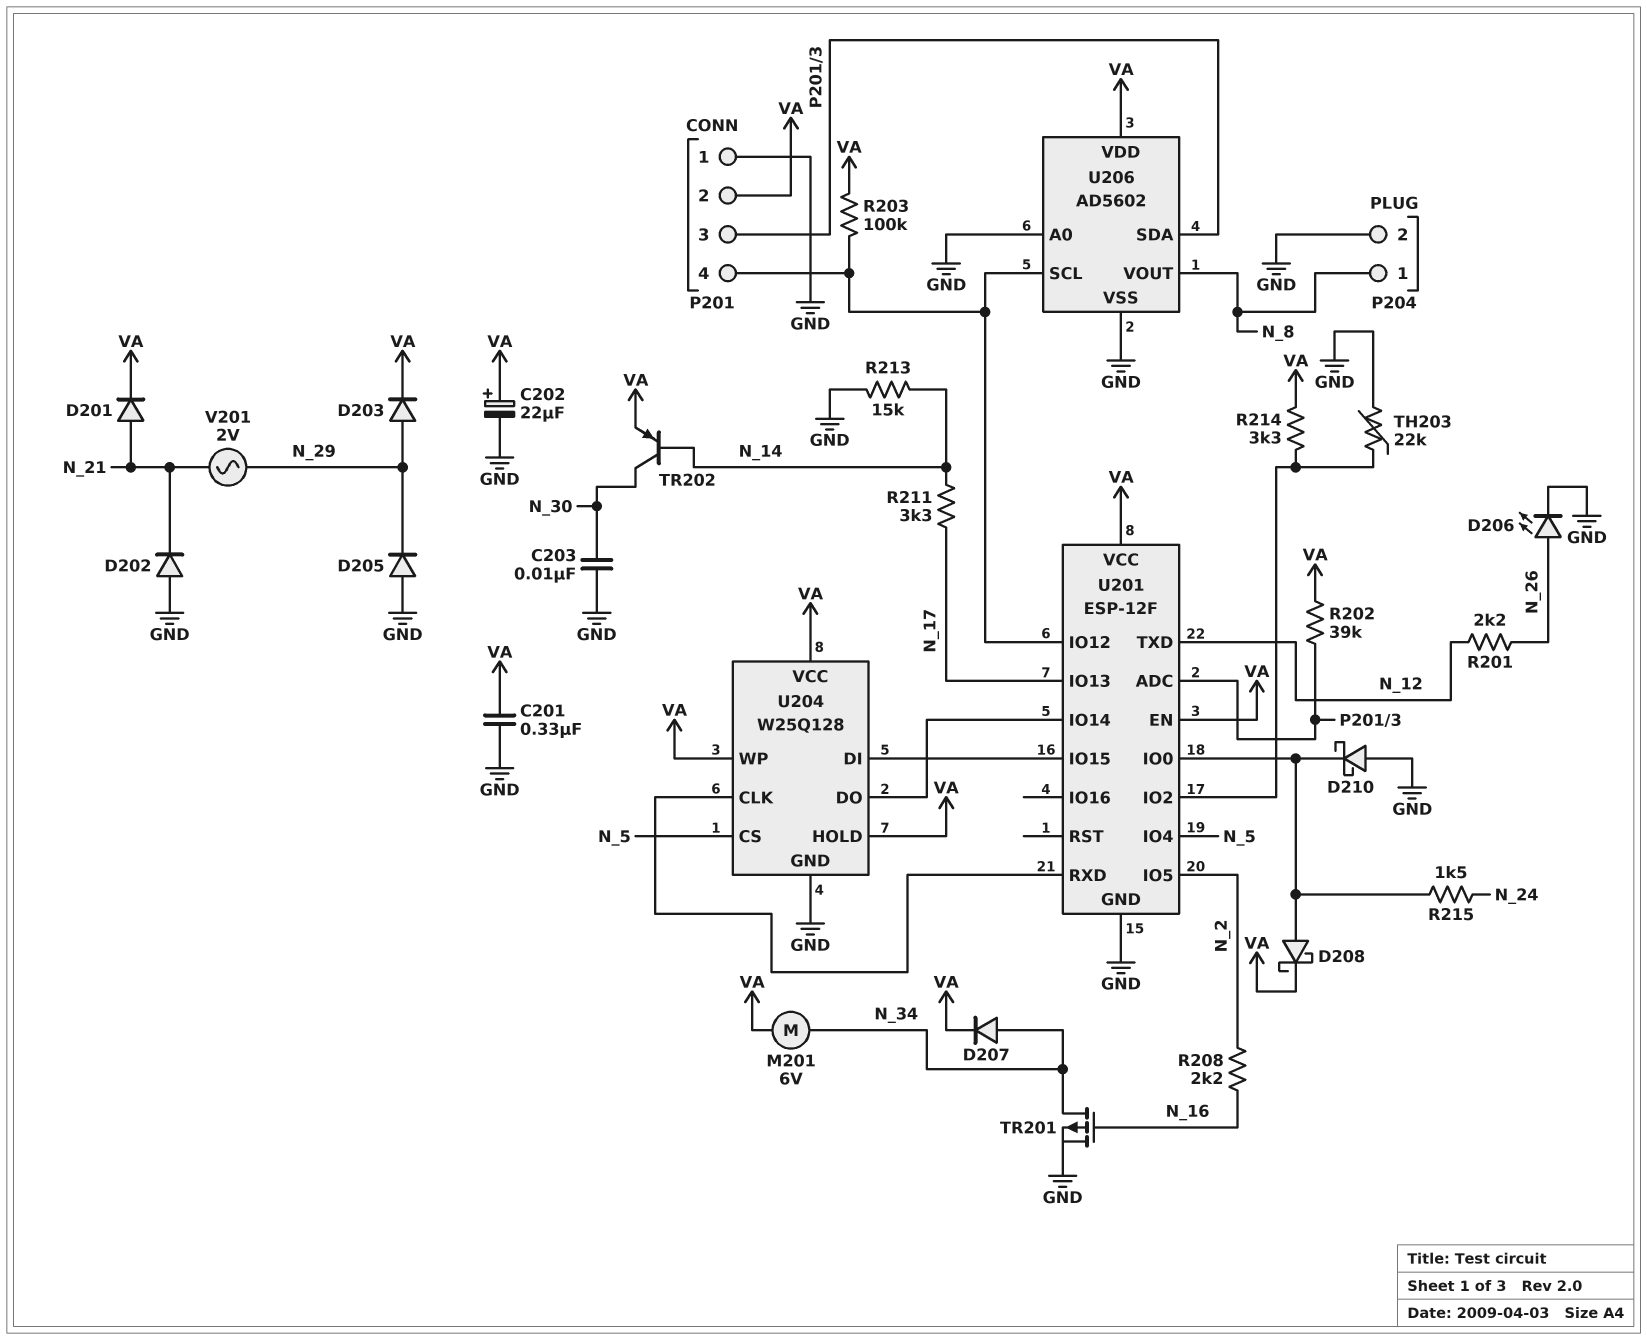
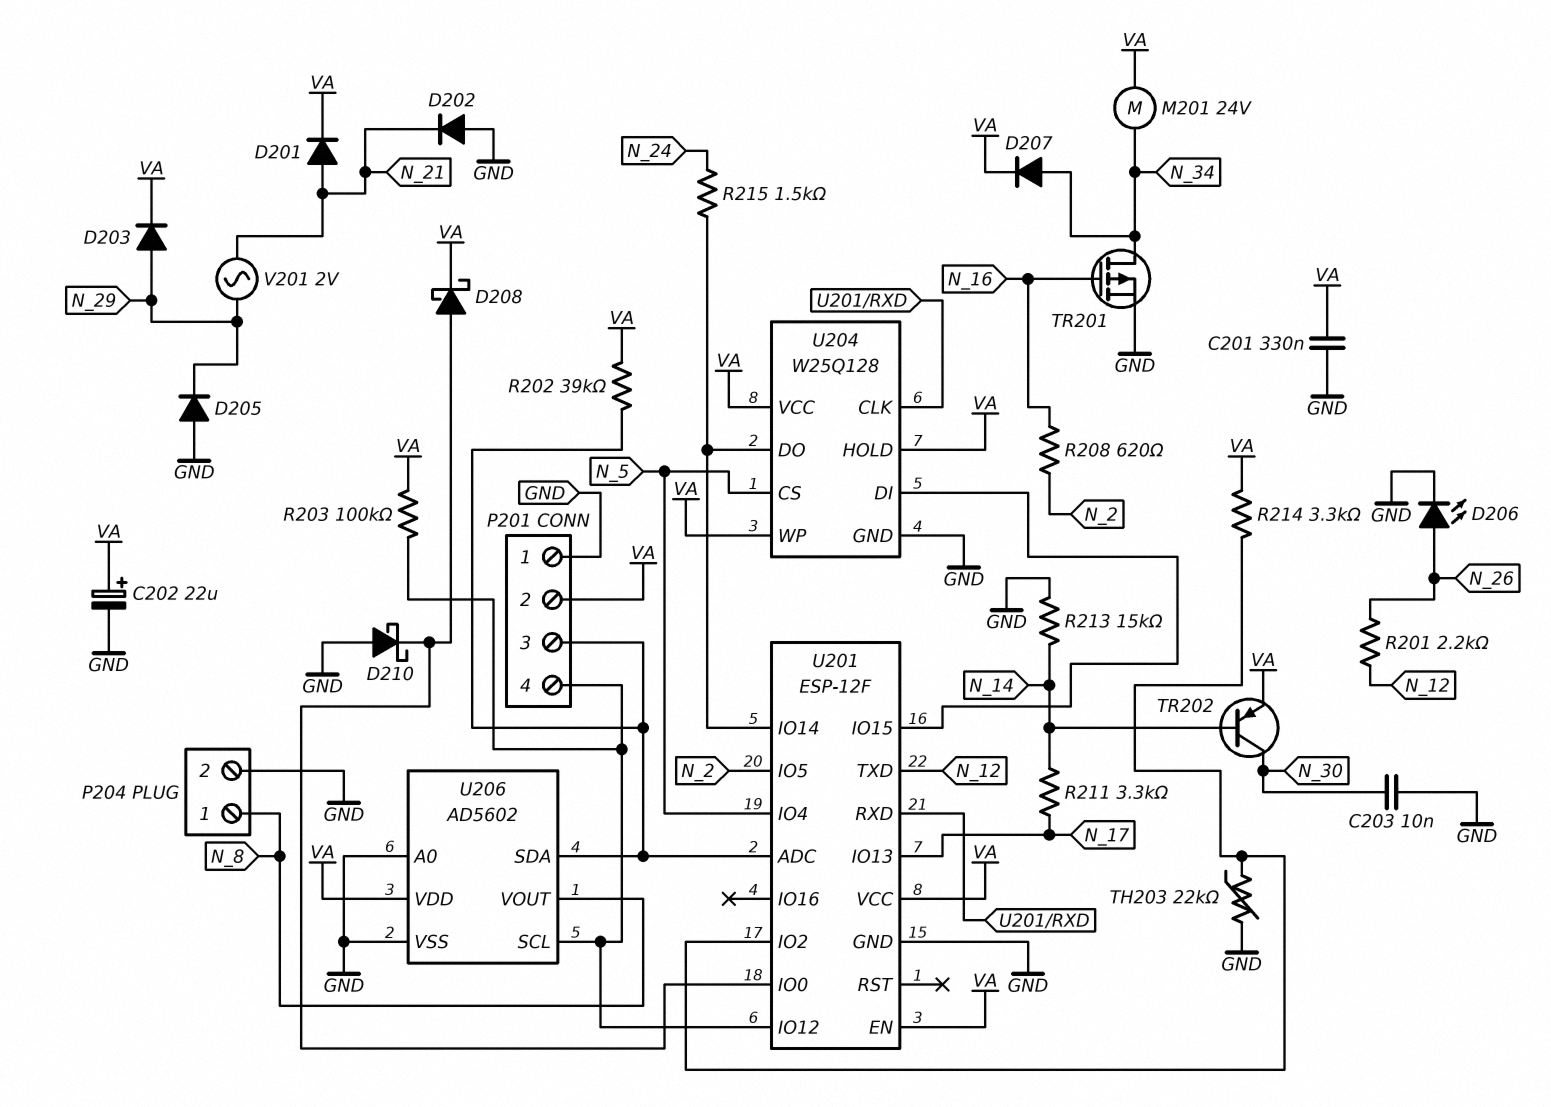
M201: motor 6V (N_34, VA) -> motor 24V (N_34, VA)
R208: 2.2k (N_2, N_16) -> 620 (N_2, N_16)
R215: 1.5k (N_24, U201/IO0) -> 1.5k (N_24, U201/IO14)

